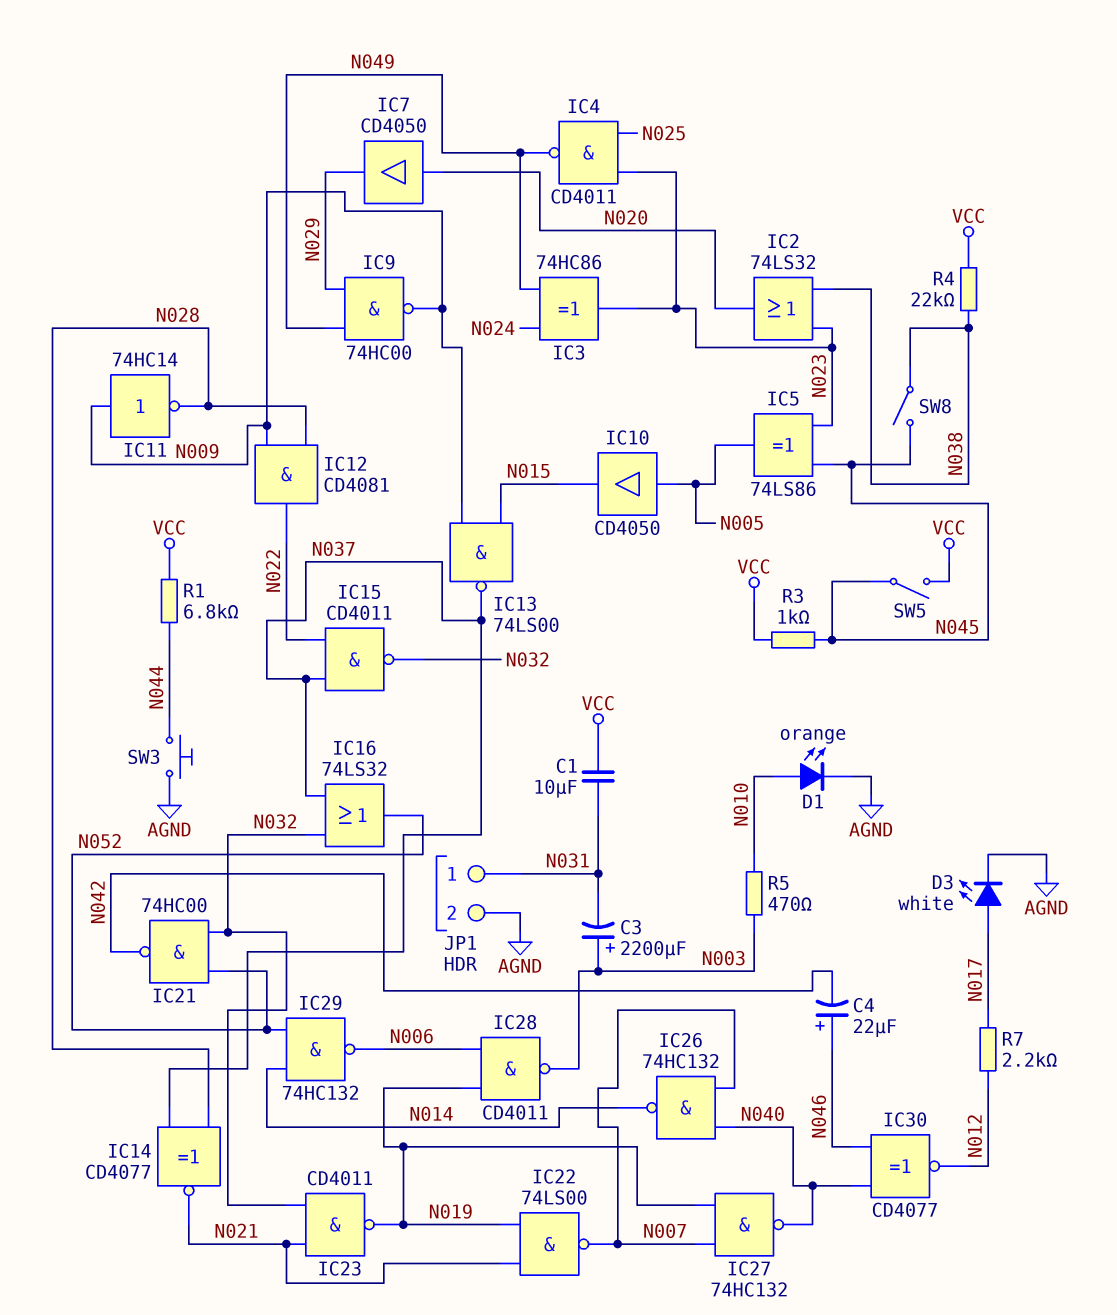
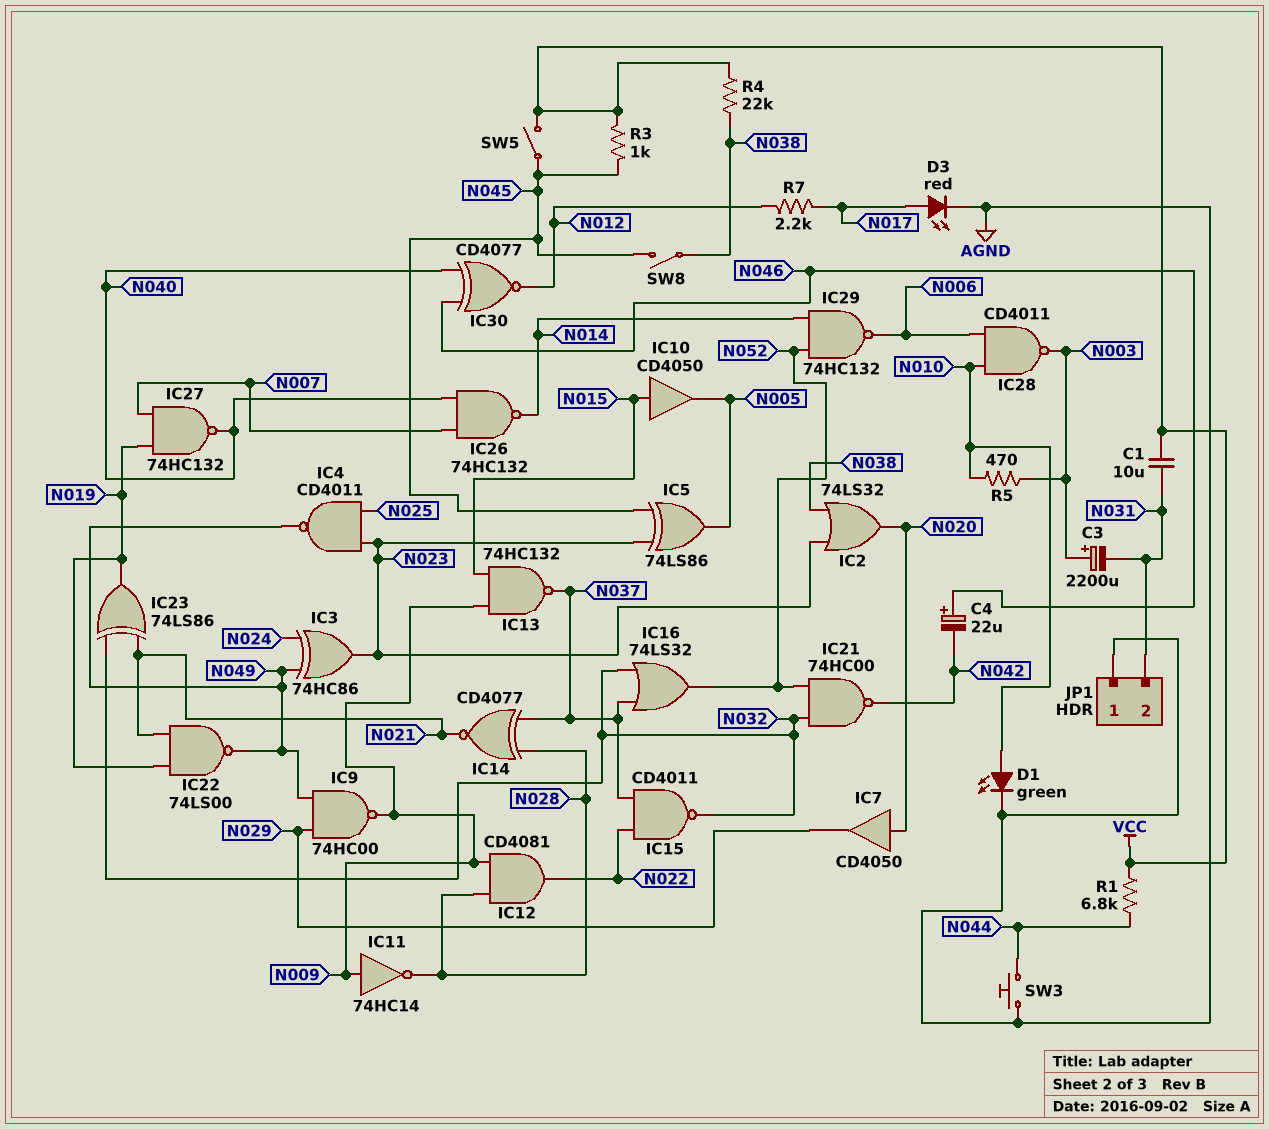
D1: LED orange (A N010, K AGND) -> LED green (A N010, K AGND)
D3: LED white (A N017, K AGND) -> LED red (A N017, K AGND)
IC10: buffer CD4050 (in N005, out N015) -> buffer CD4050 (in N015, out N005)
IC13: NAND 74LS00 (in N009, in N015, out N037) -> NAND 74HC132 (in N009, in N015, out N037)
IC22: NAND 74LS00 (in N019, in N021, out N007) -> NAND 74LS00 (in N019, in N021, out N049)
IC23: NAND CD4011 (in N021, in N032, out N019) -> XOR 74LS86 (in N021, in N032, out N019)
IC28: NAND CD4011 (in N006, in N019, out N003) -> NAND CD4011 (in N006, in N010, out N003)
JP1 pin 1: N031 -> AGND
JP1 pin 2: AGND -> N031

